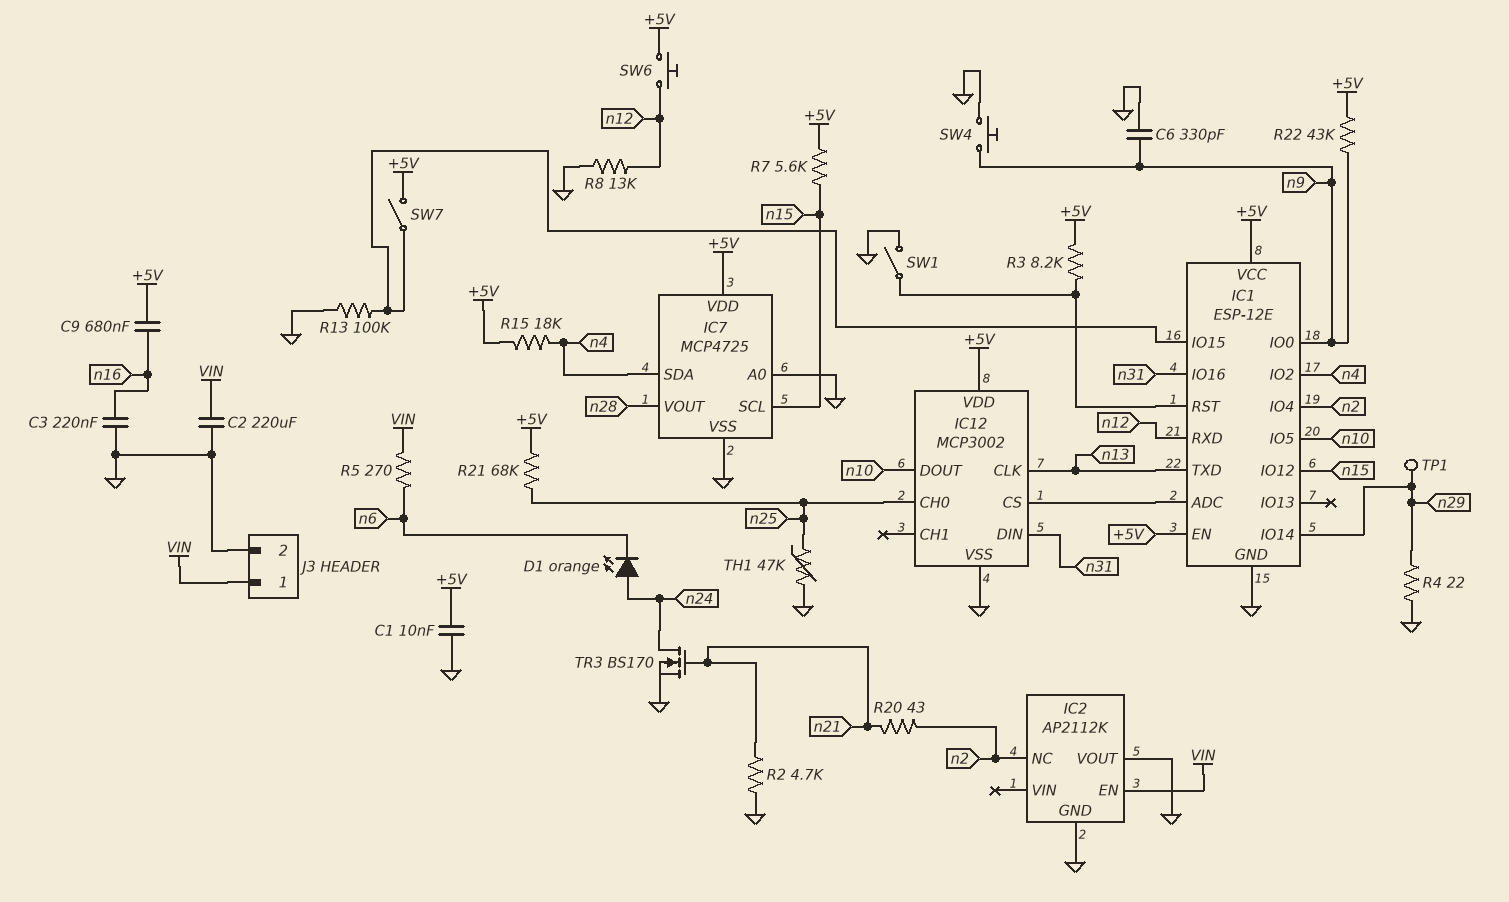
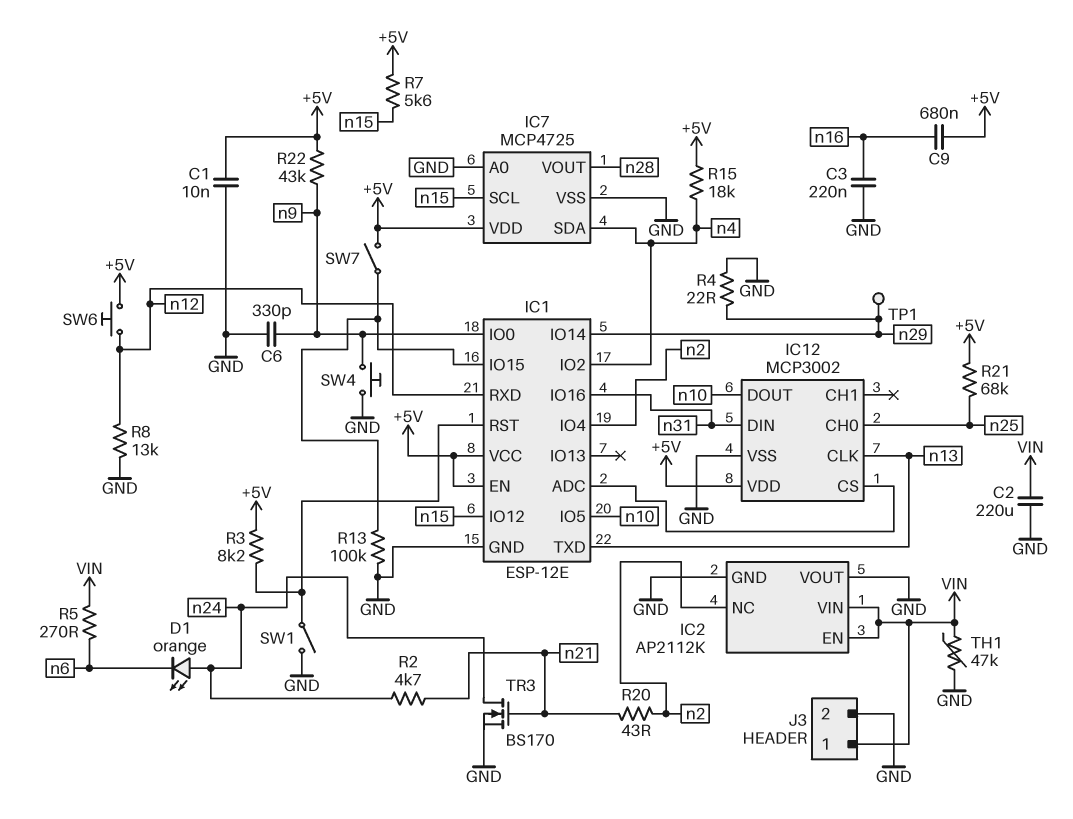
IC2 pin VIN: none -> VIN
R2: 4.7k (GND, n21) -> 4.7k (n21, n24)
TH1: 47k (GND, n25) -> 47k (GND, VIN)

